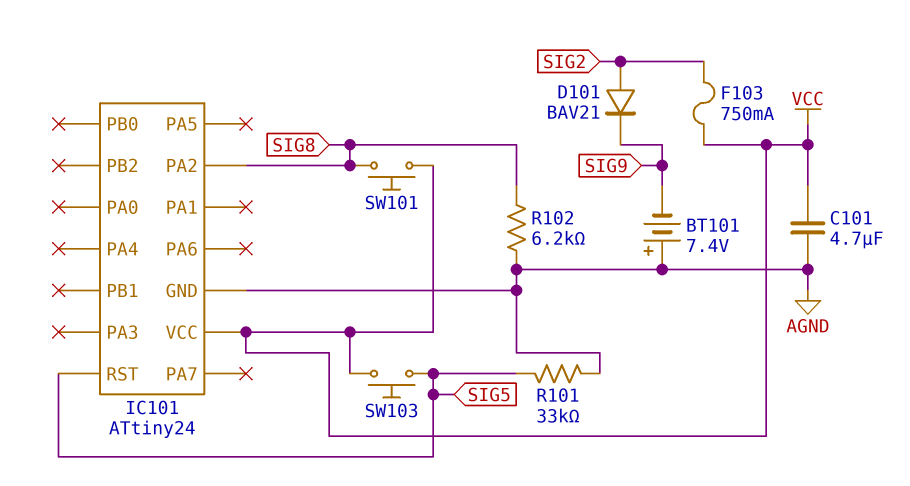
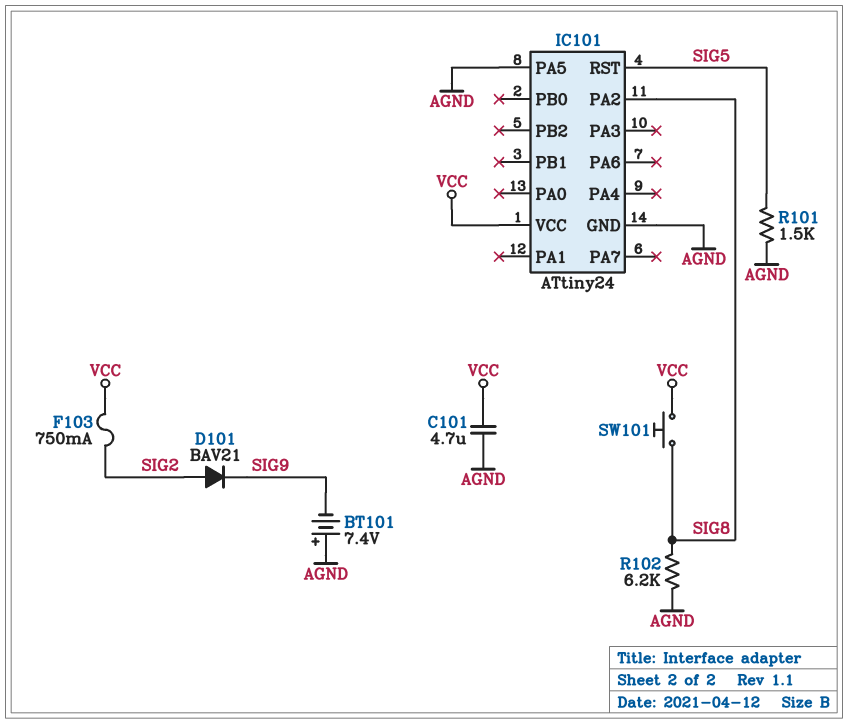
IC101 pin PA5: none -> AGND
R101: 33k (AGND, SIG5) -> 1.5k (AGND, SIG5)
SW103: button (SIG5, VCC) -> none

